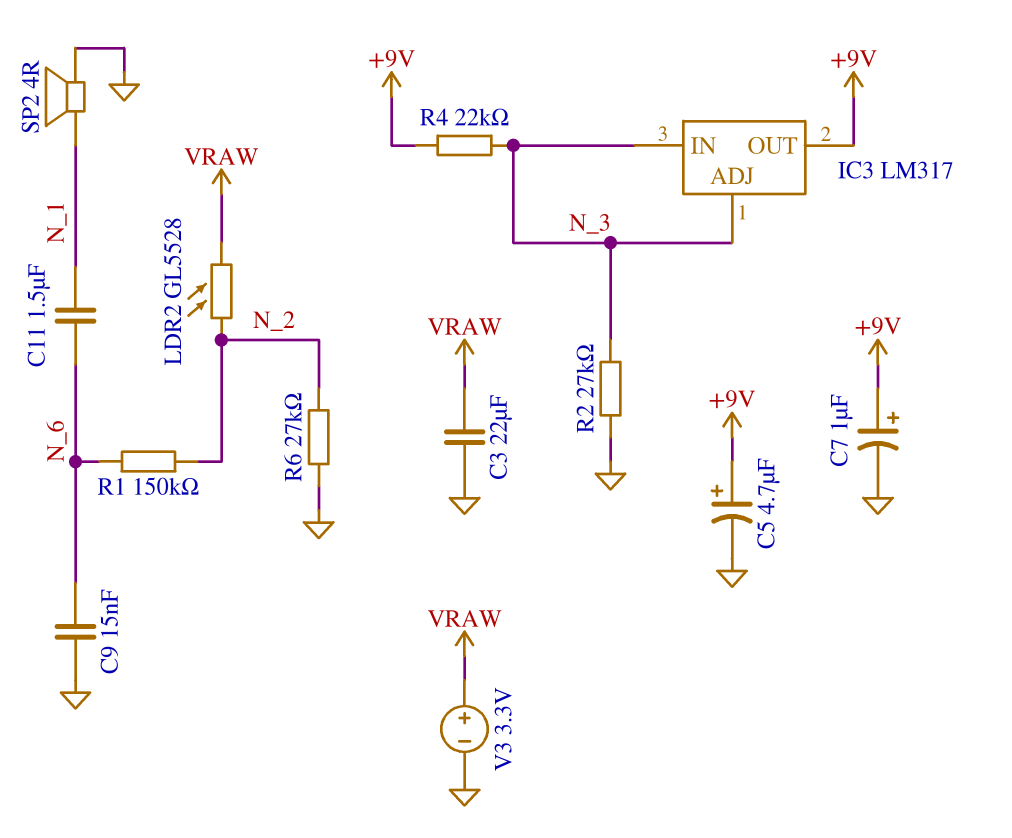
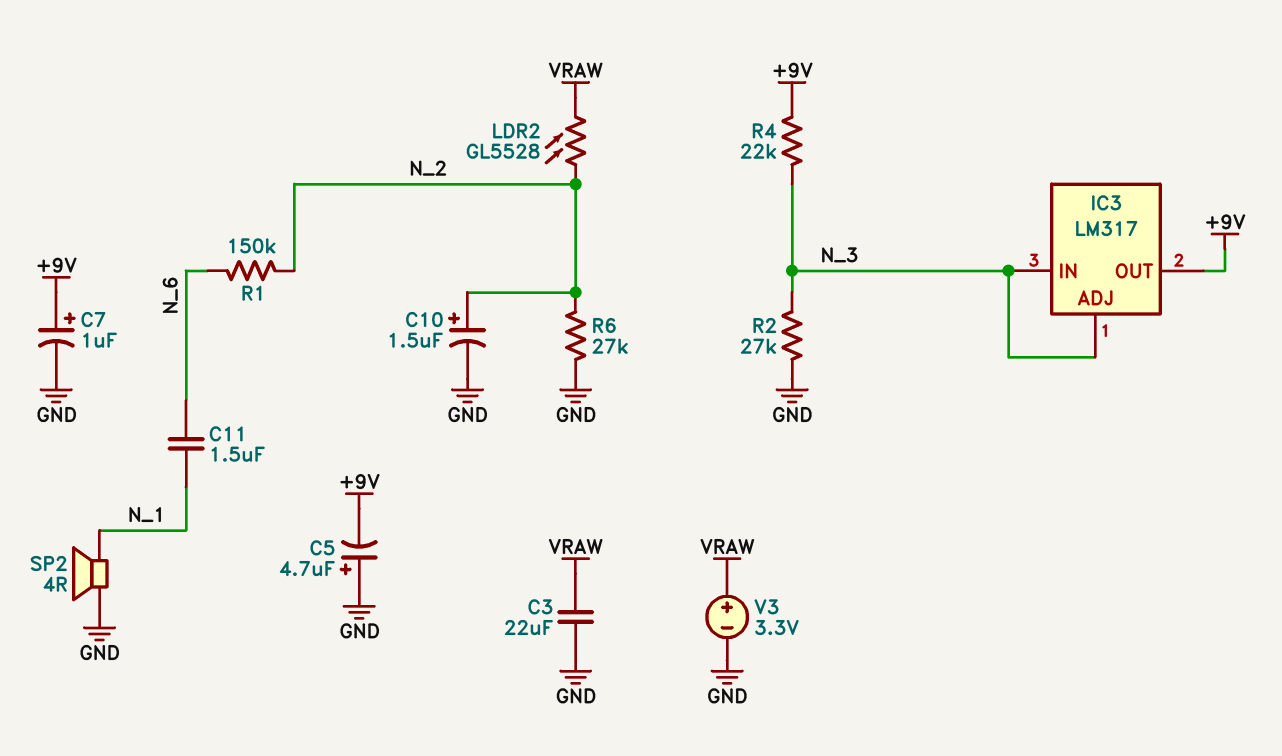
C5: 4.7uF (plus +9V, minus GND) -> 4.7uF (plus GND, minus +9V)
C9: 15nF (GND, N_6) -> none
C10: none -> 1.5uF (plus N_2, minus GND)

